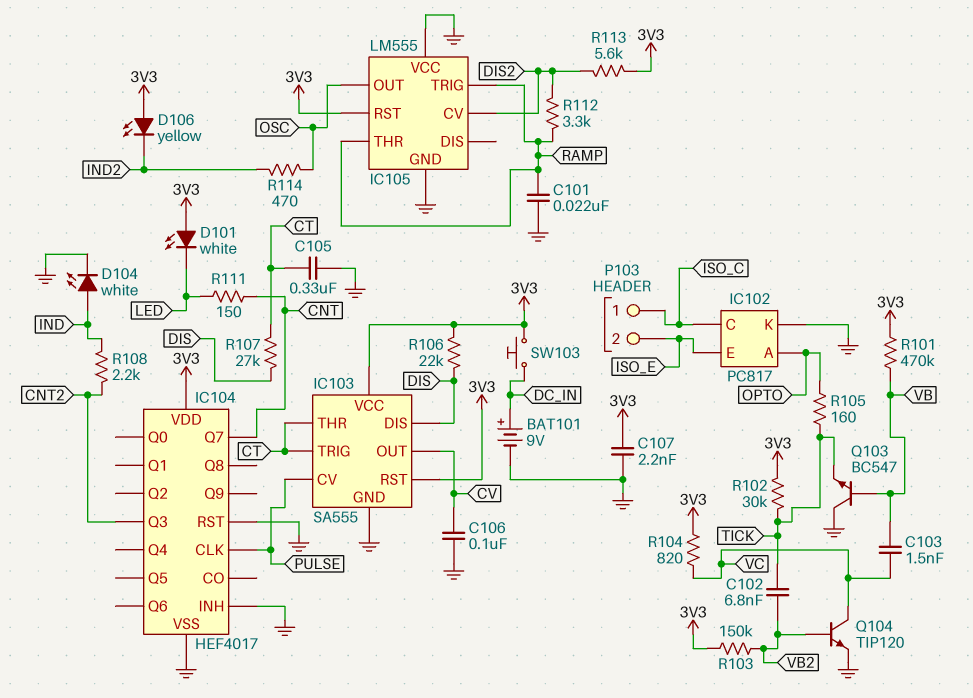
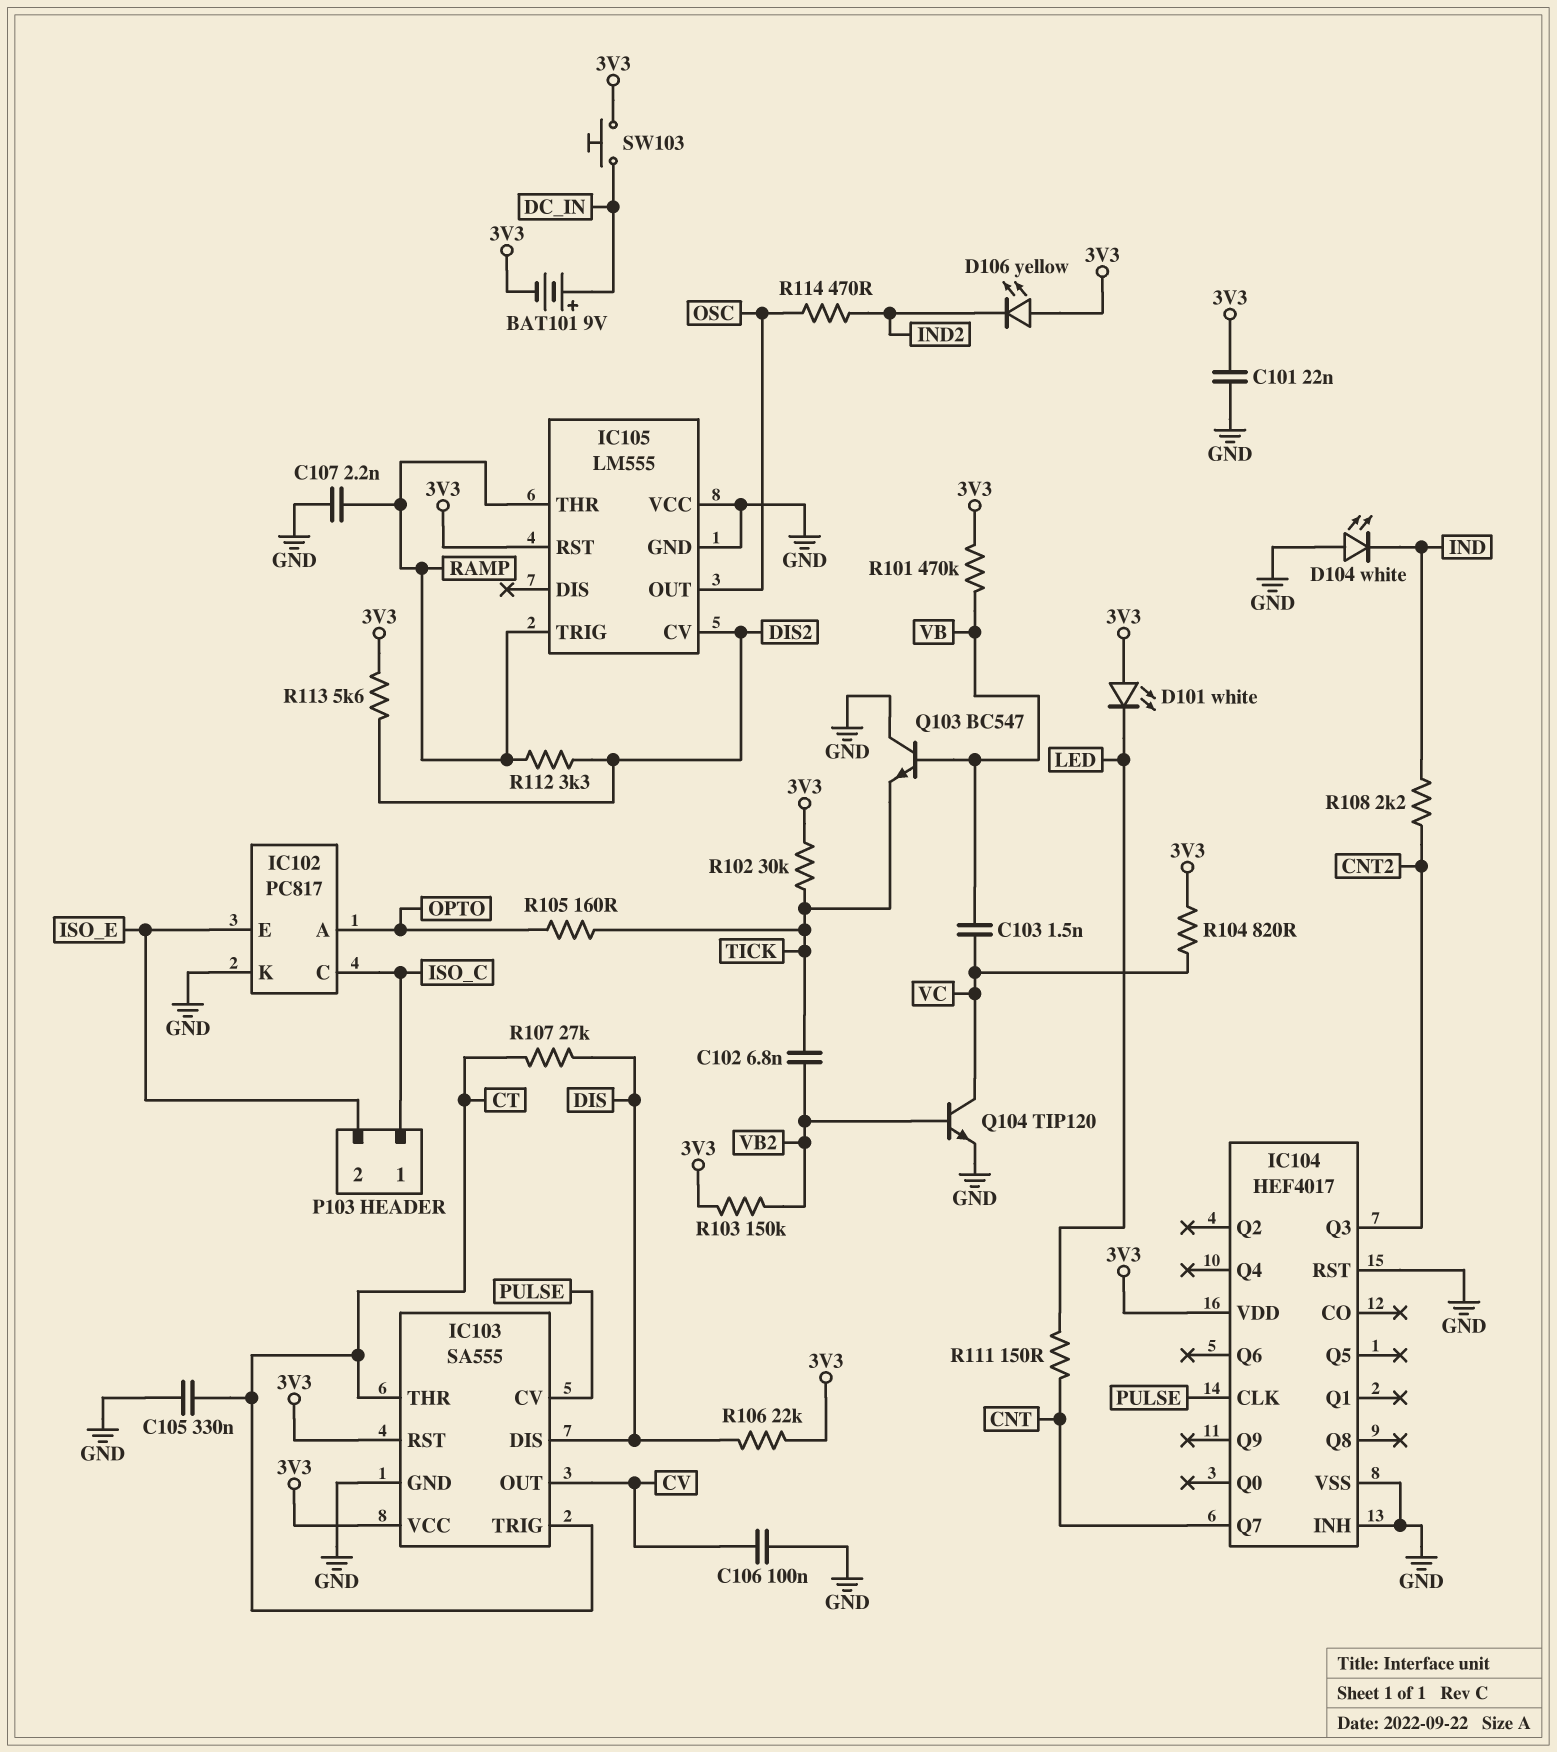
BAT101: 9V (plus DC_IN, minus GND) -> 9V (plus DC_IN, minus 3V3)
C101: 22nF (GND, RAMP) -> 22nF (3V3, GND)
C107: 2.2nF (3V3, GND) -> 2.2nF (GND, RAMP)
D104: LED white (A IND, K GND) -> LED white (A GND, K IND)

